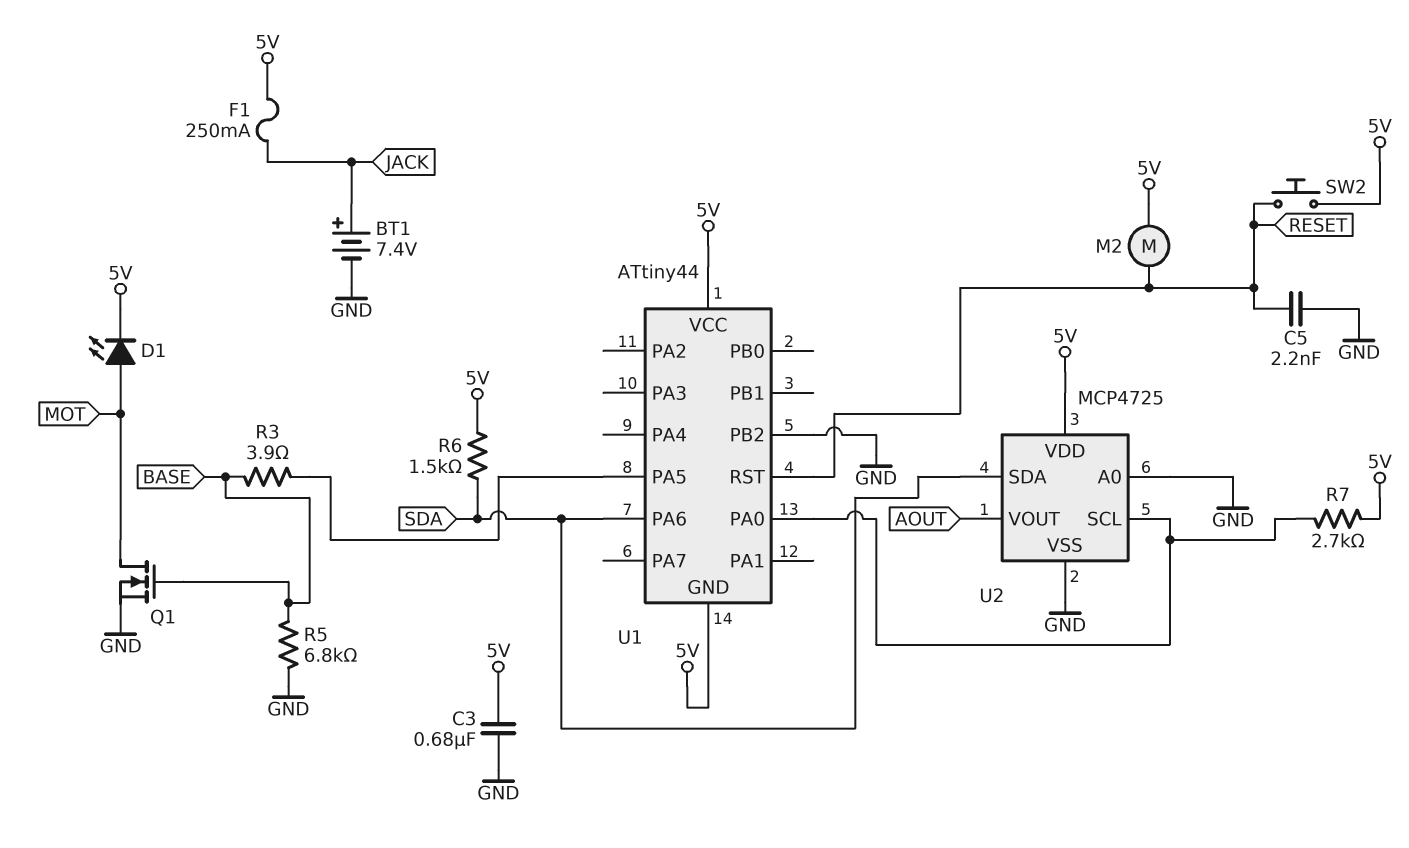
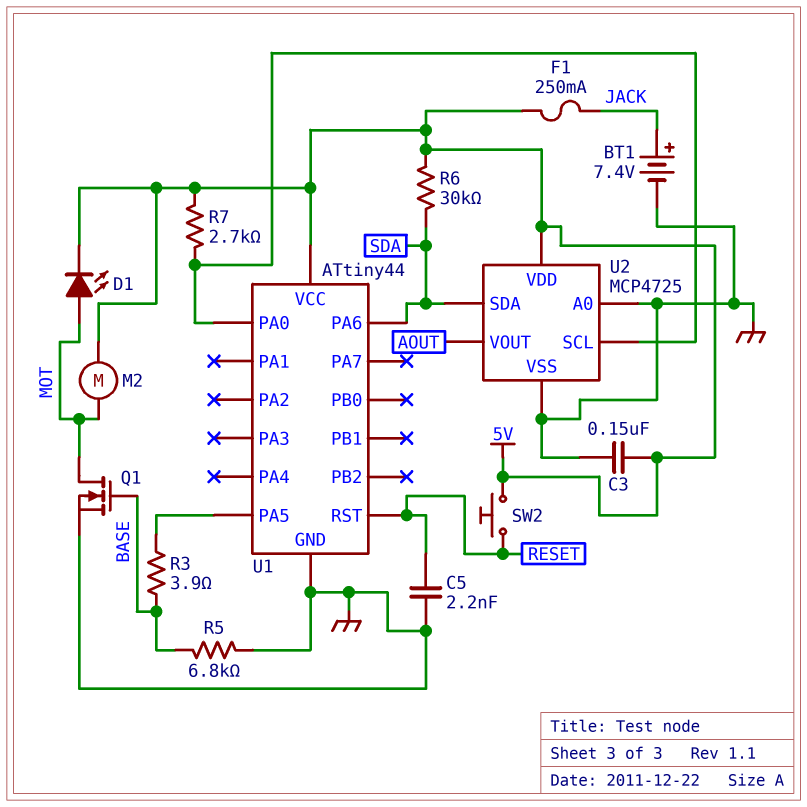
C3: 680nF (5V, GND) -> 150nF (5V, GND)
M2: motor (5V, RESET) -> motor (5V, MOT)
R6: 1.5k (5V, SDA) -> 30k (5V, SDA)
U1 pin GND: 5V -> GND
U1 pin PB2: GND -> none

